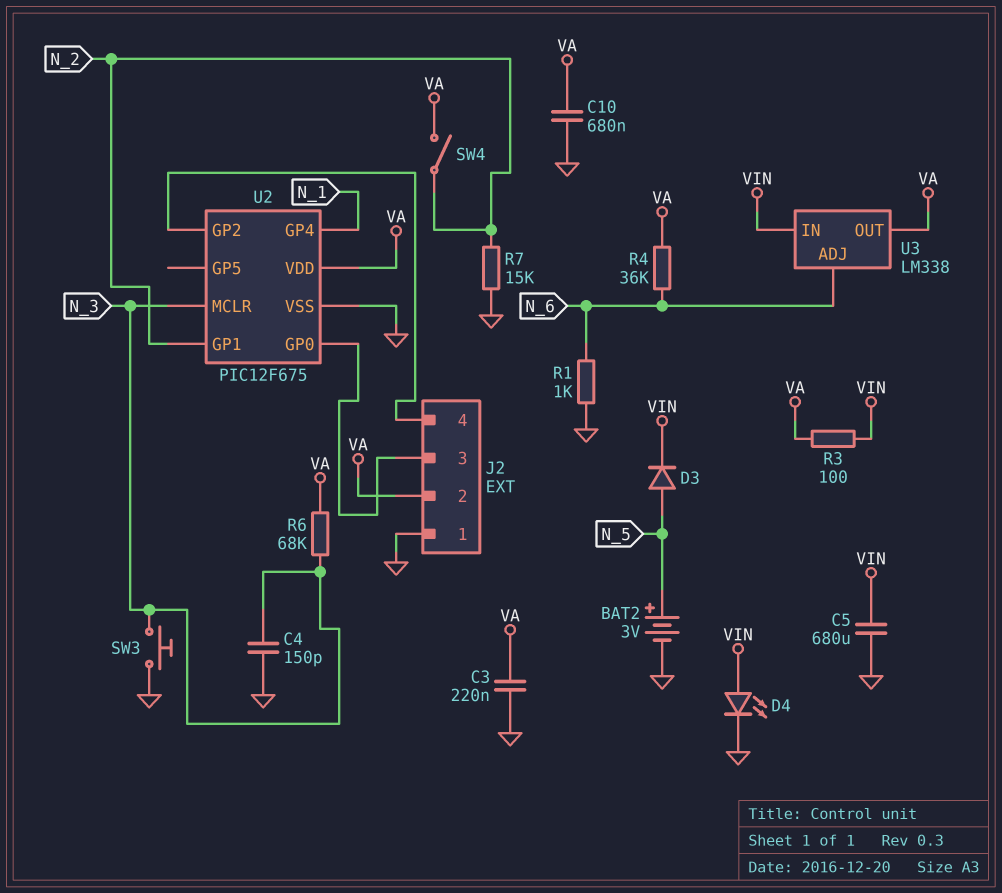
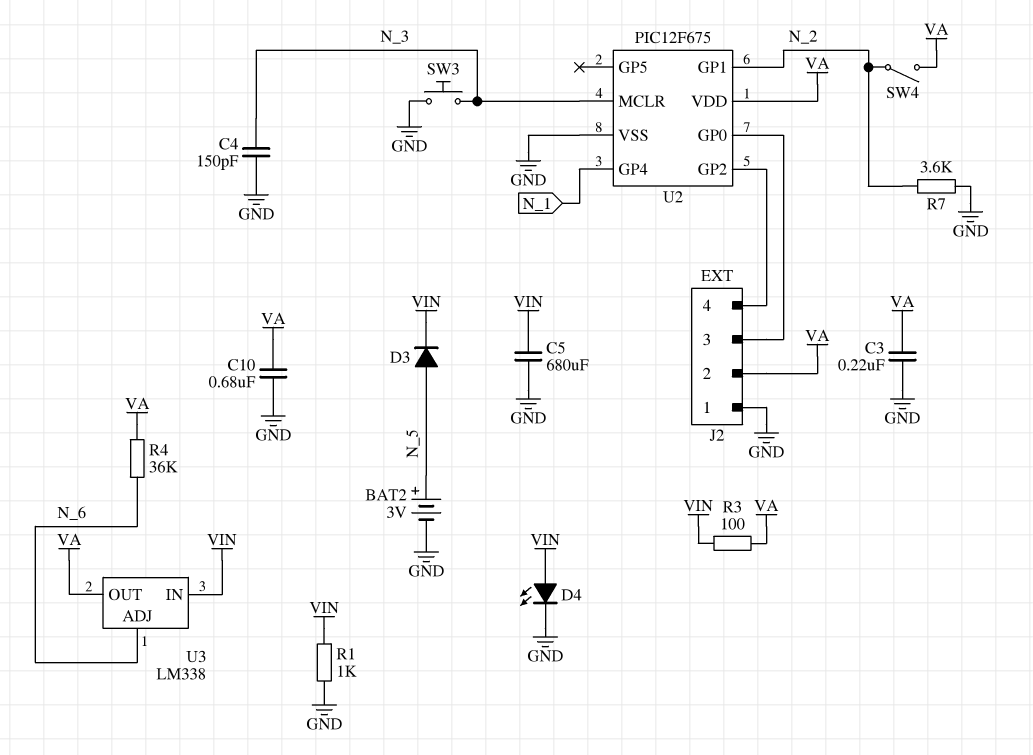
R1: 1k (GND, N_6) -> 1k (GND, VIN)
R6: 68k (N_3, VA) -> none
R7: 15k (GND, N_2) -> 3.6k (GND, N_2)

